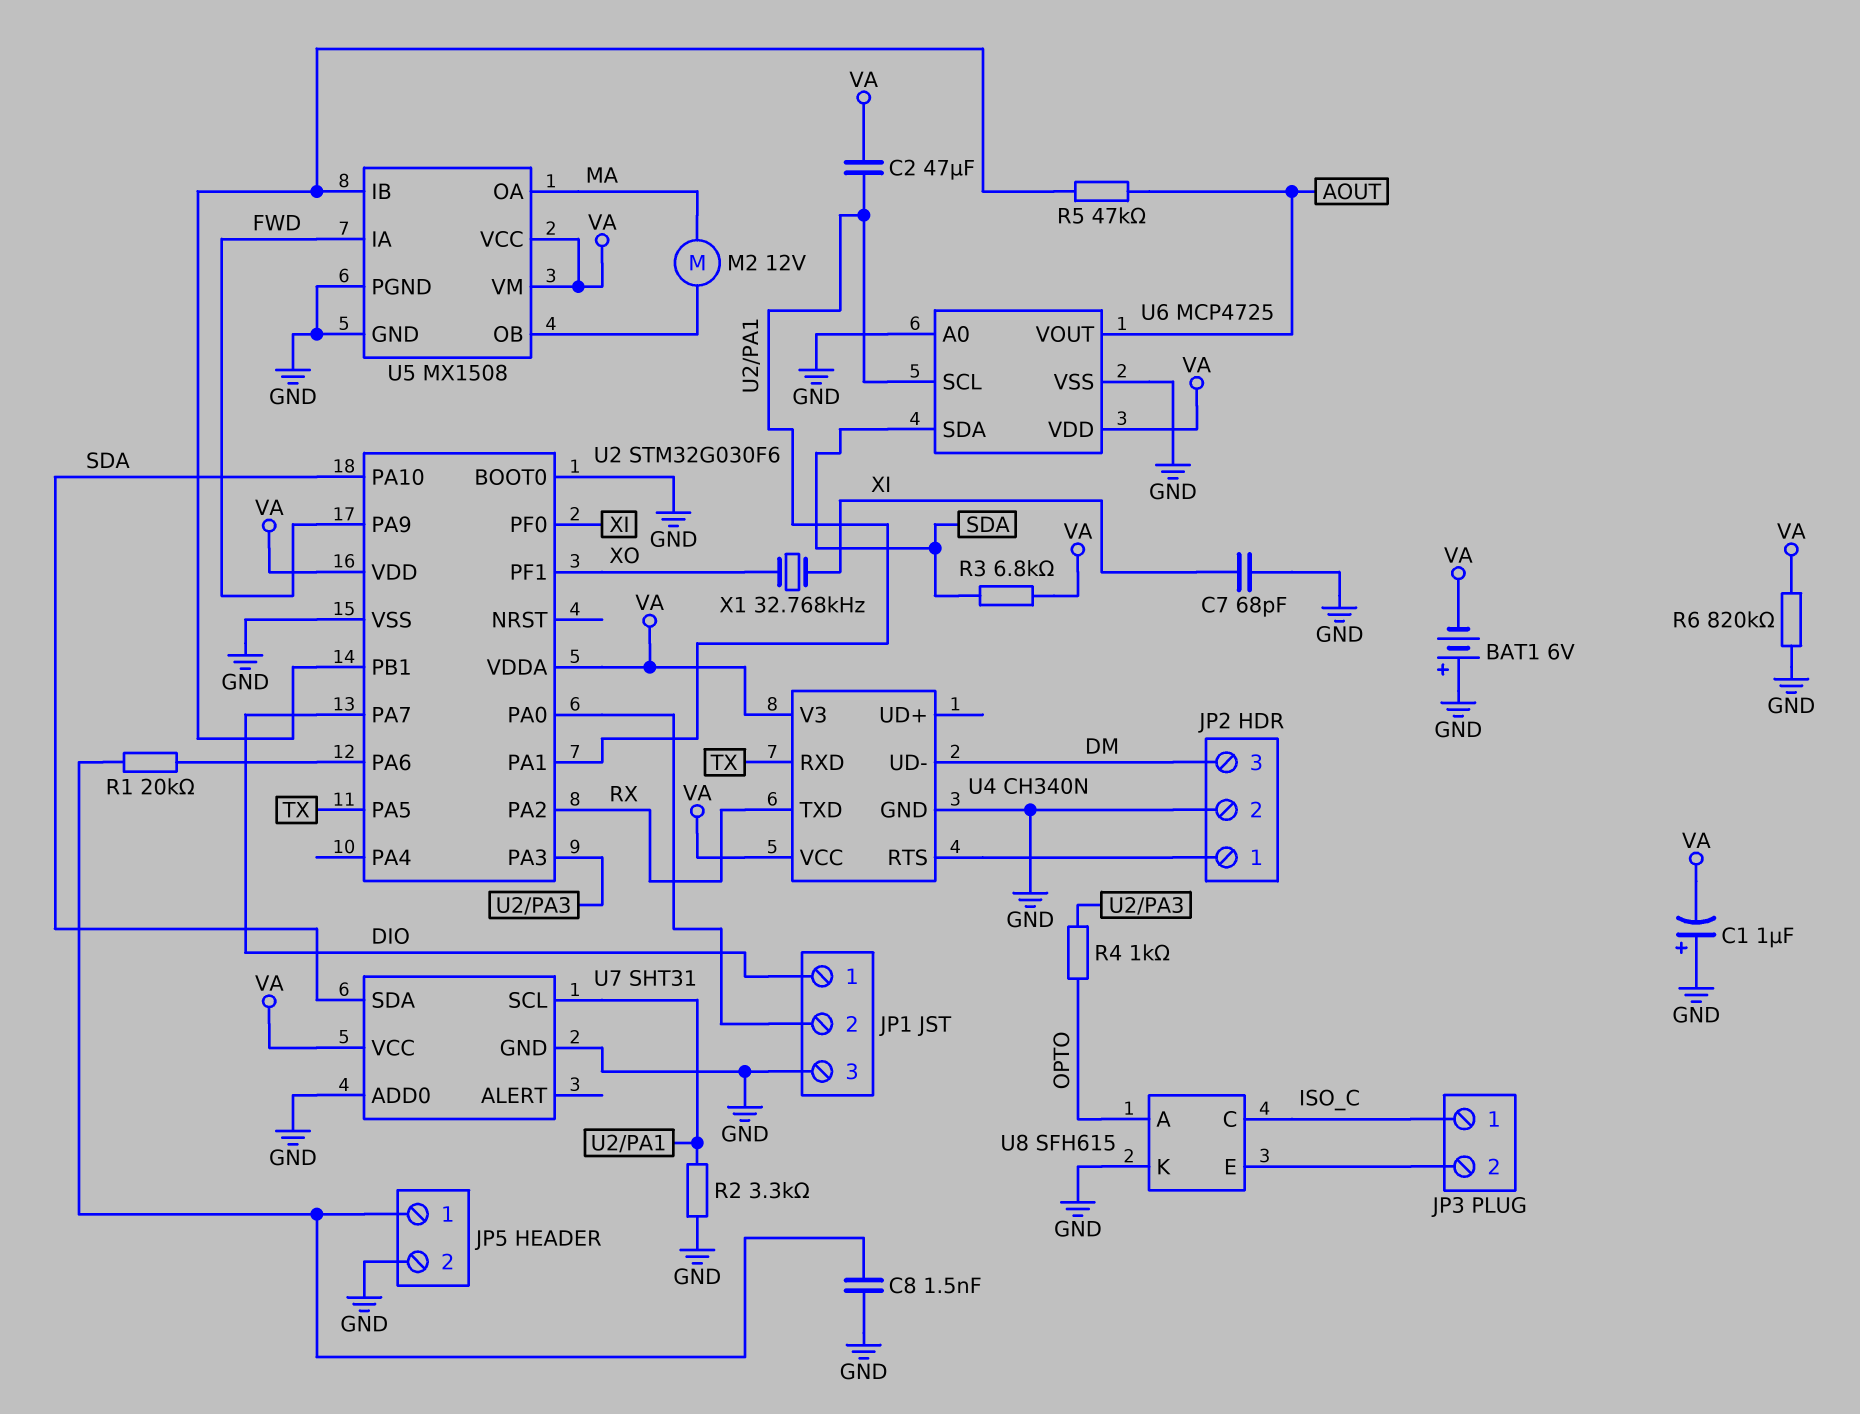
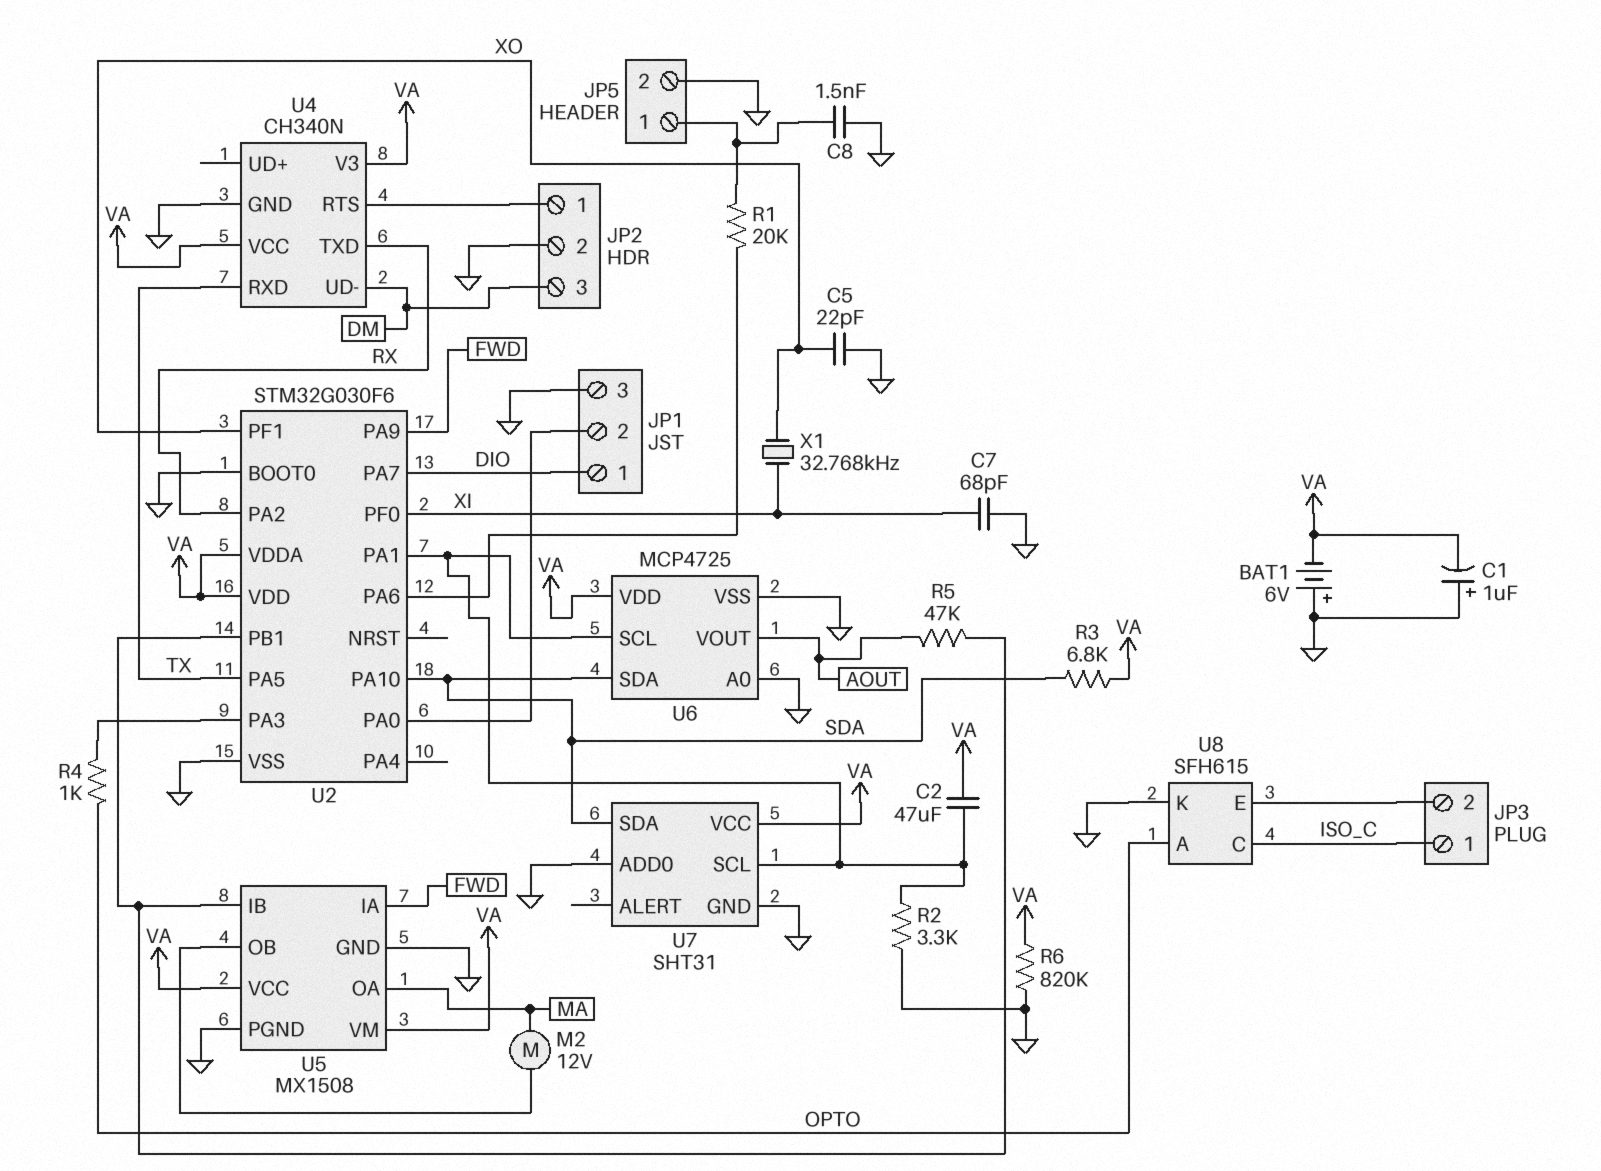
C5: none -> 22pF (GND, XO)

